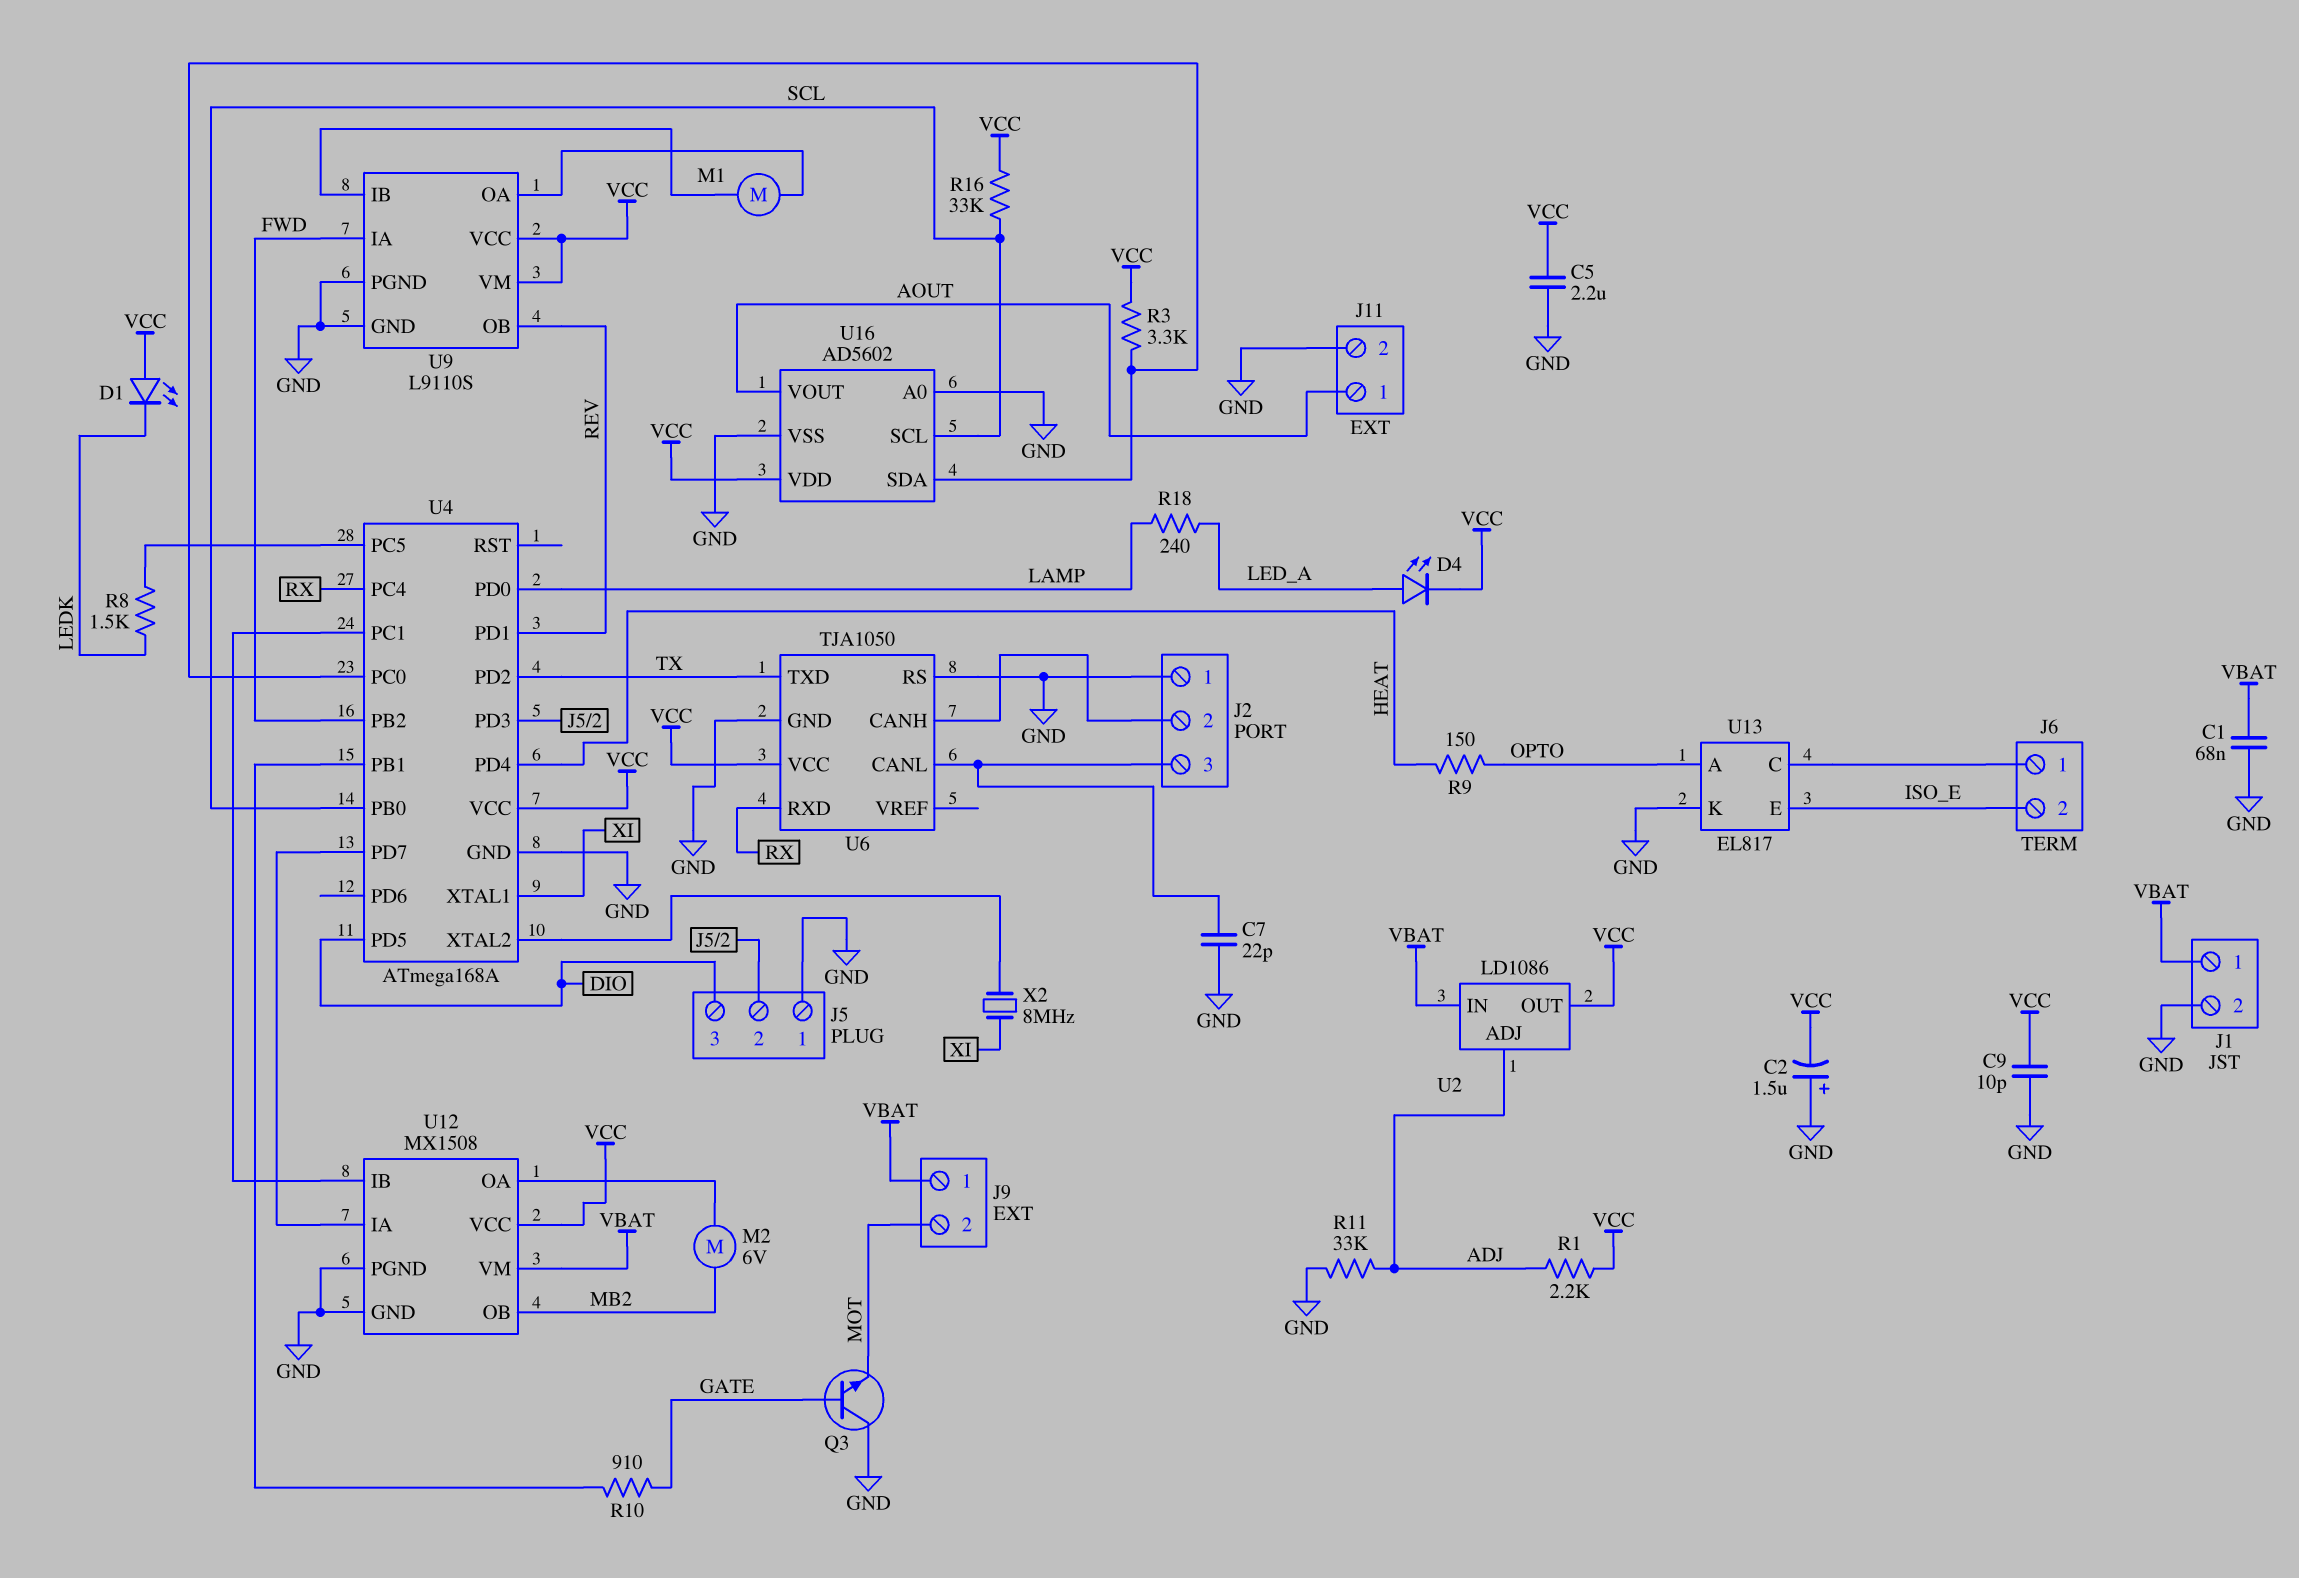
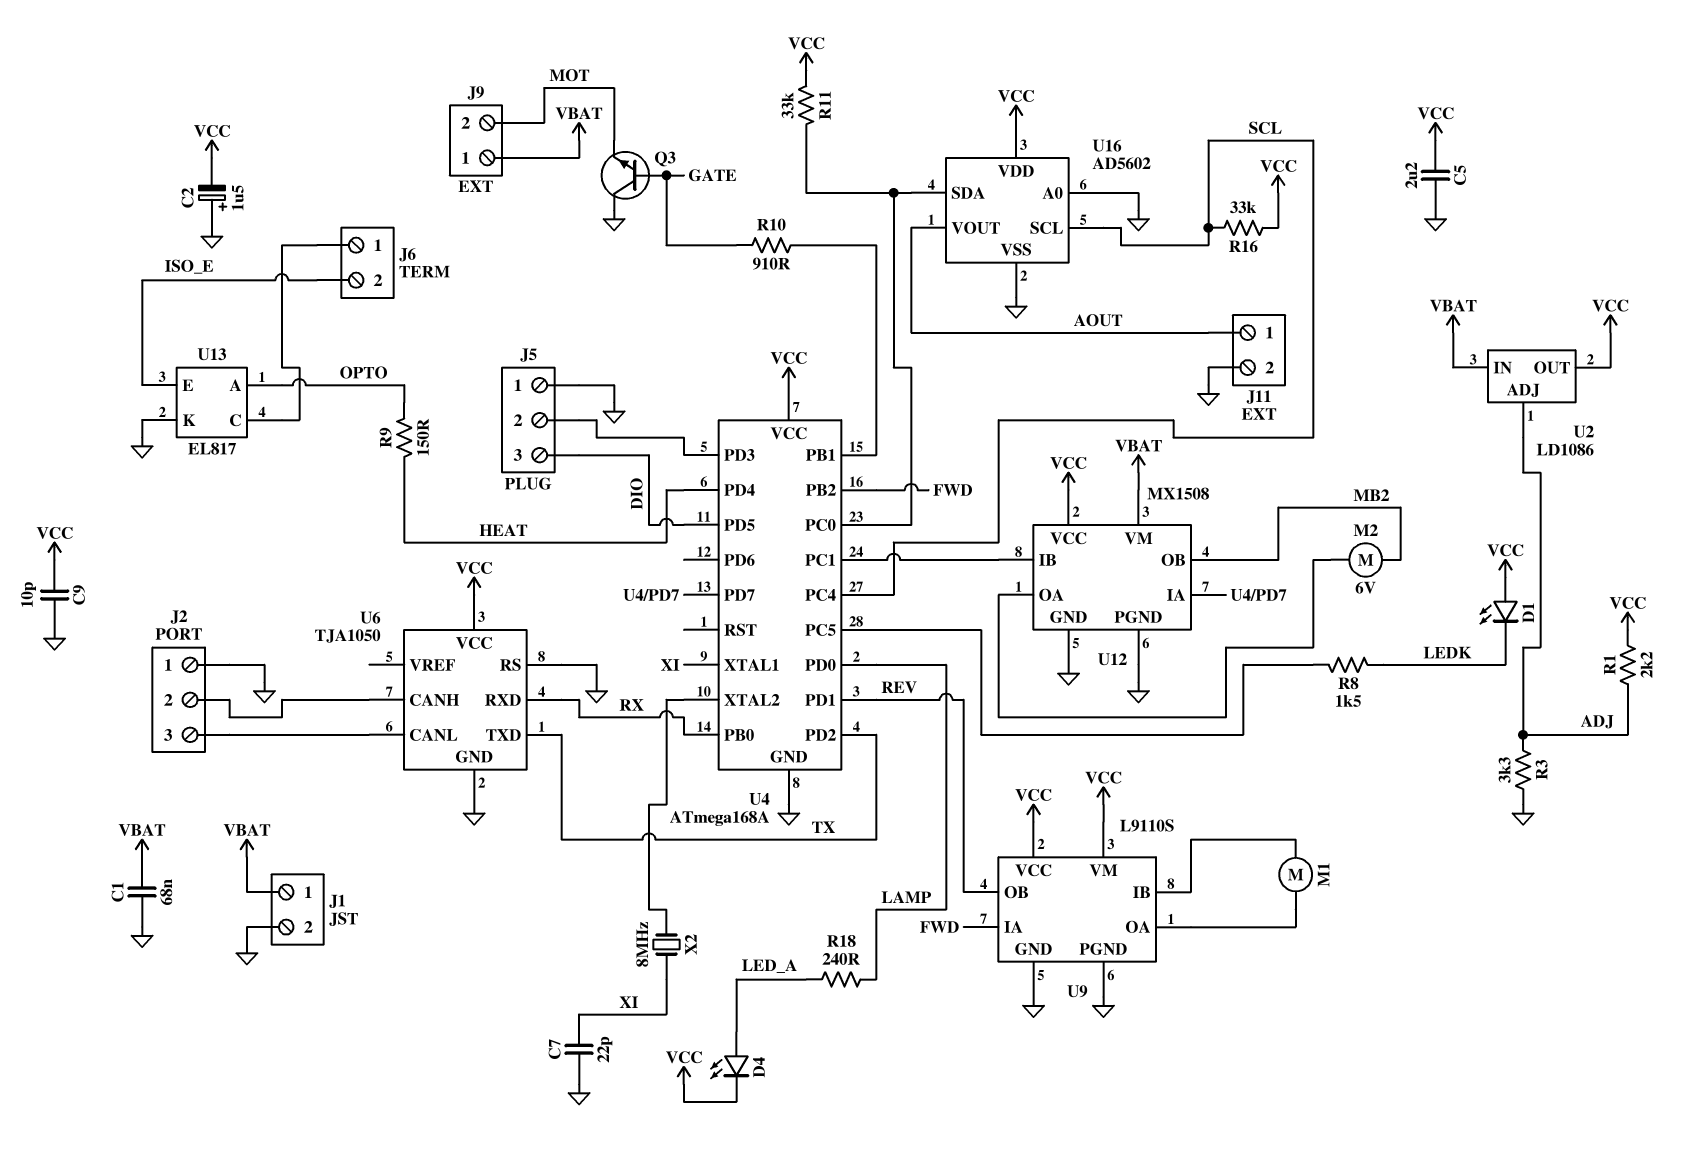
C7: 22pF (GND, J2/3) -> 22pF (GND, XI)
R3: 3.3k (U4/PC0, VCC) -> 3.3k (ADJ, GND)
R11: 33k (ADJ, GND) -> 33k (U4/PC0, VCC)
U4 pin PB0: SCL -> RX
U4 pin PC4: RX -> SCL

